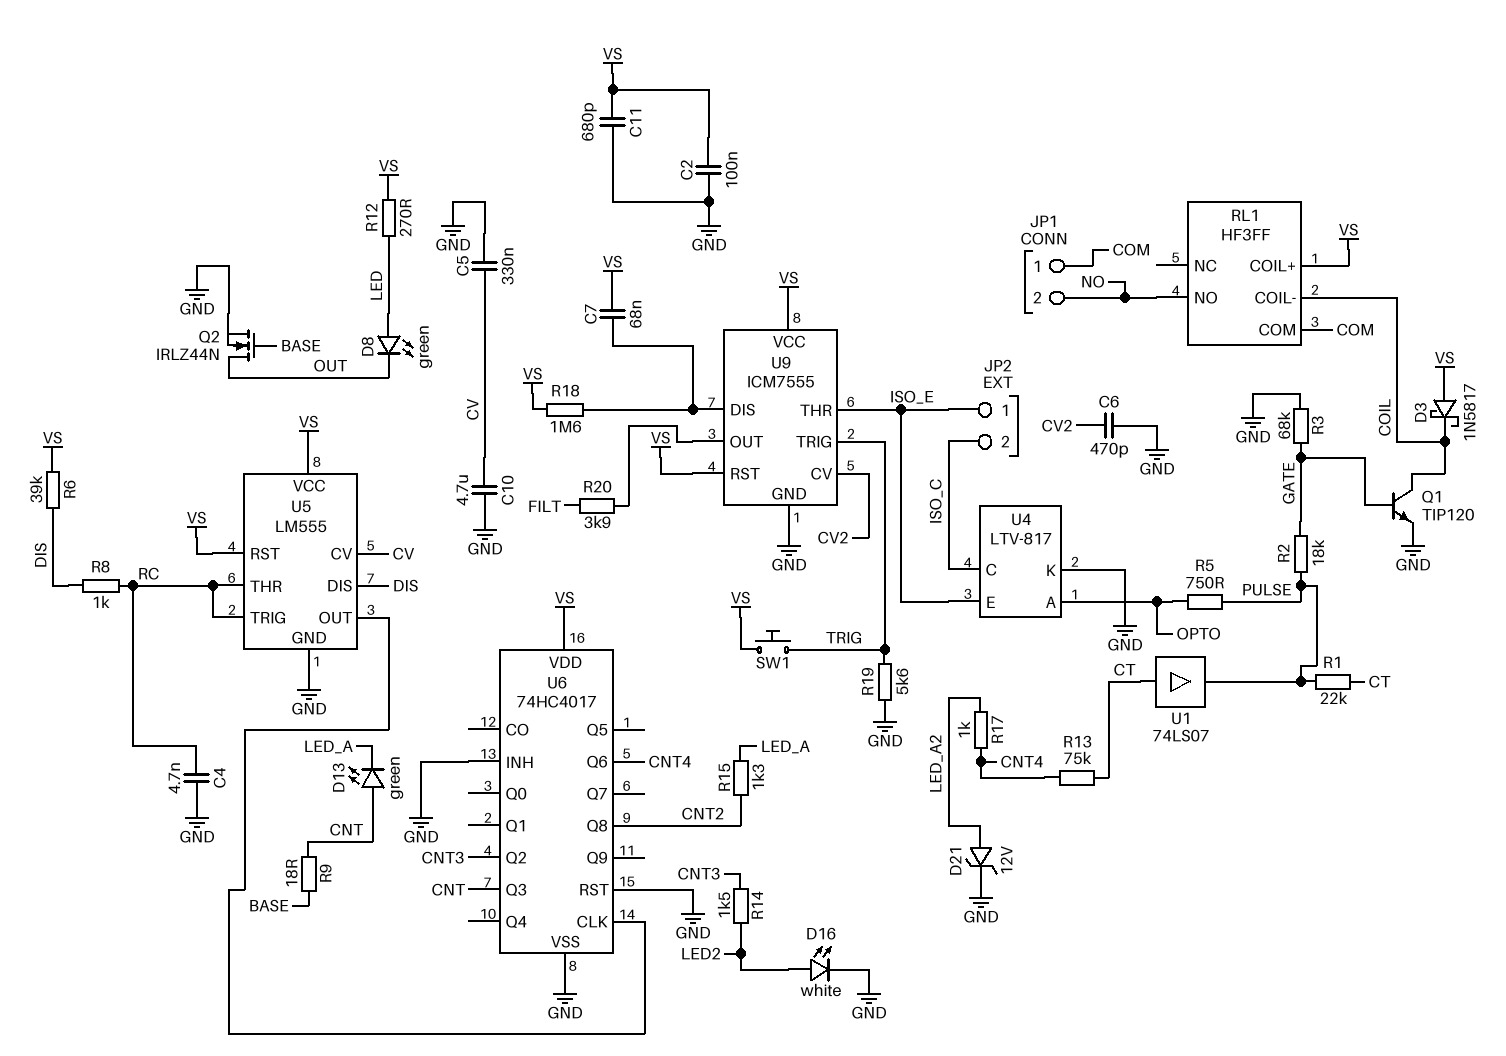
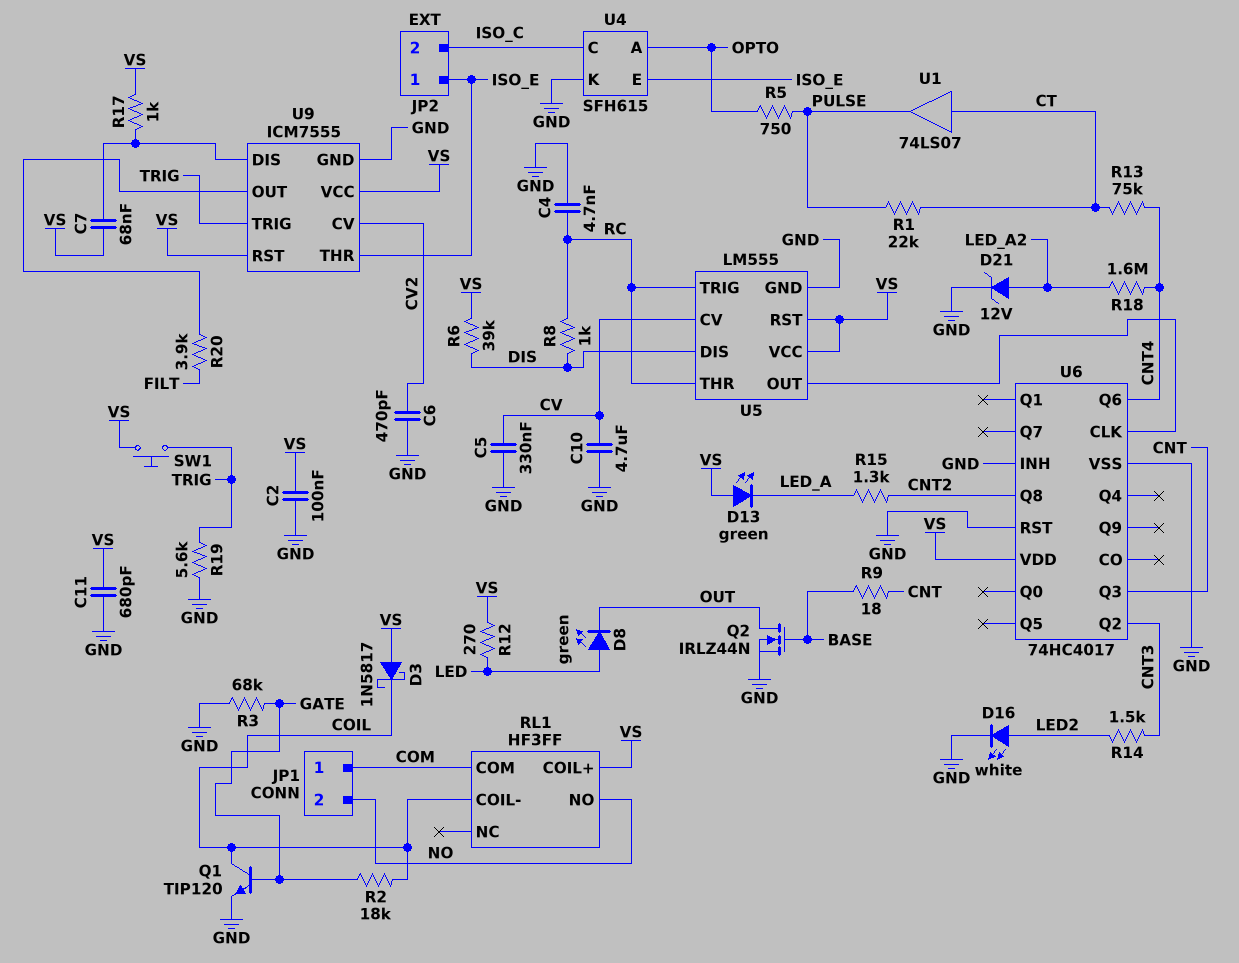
D13: LED green (A CNT, K LED_A) -> LED green (A VS, K LED_A)
R2: 18k (GATE, PULSE) -> 18k (COIL, GATE)
R17: 1k (CNT4, LED_A2) -> 1k (U9/DIS, VS)
R18: 1.6M (U9/DIS, VS) -> 1.6M (CNT4, LED_A2)
U4: LTV-817 -> SFH615

